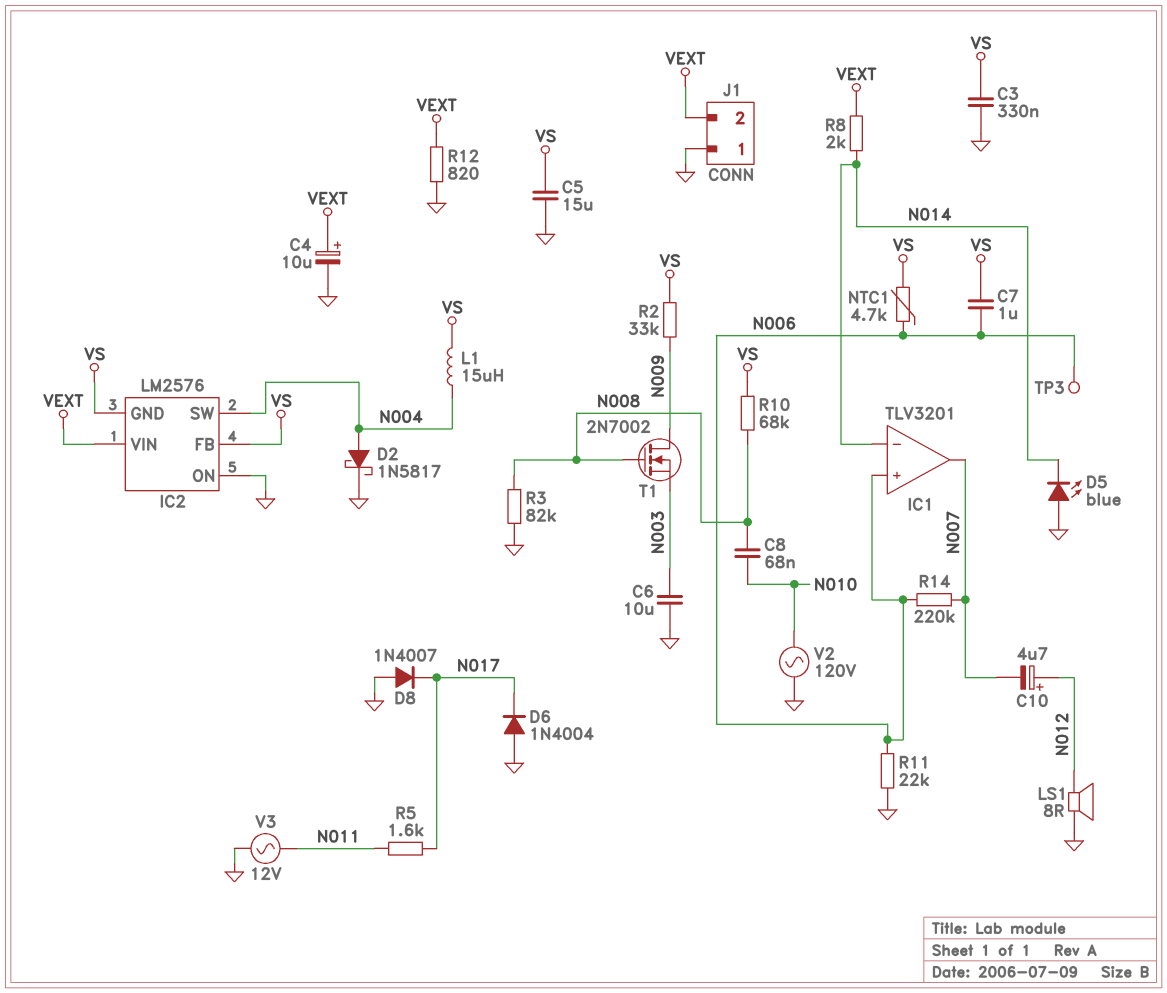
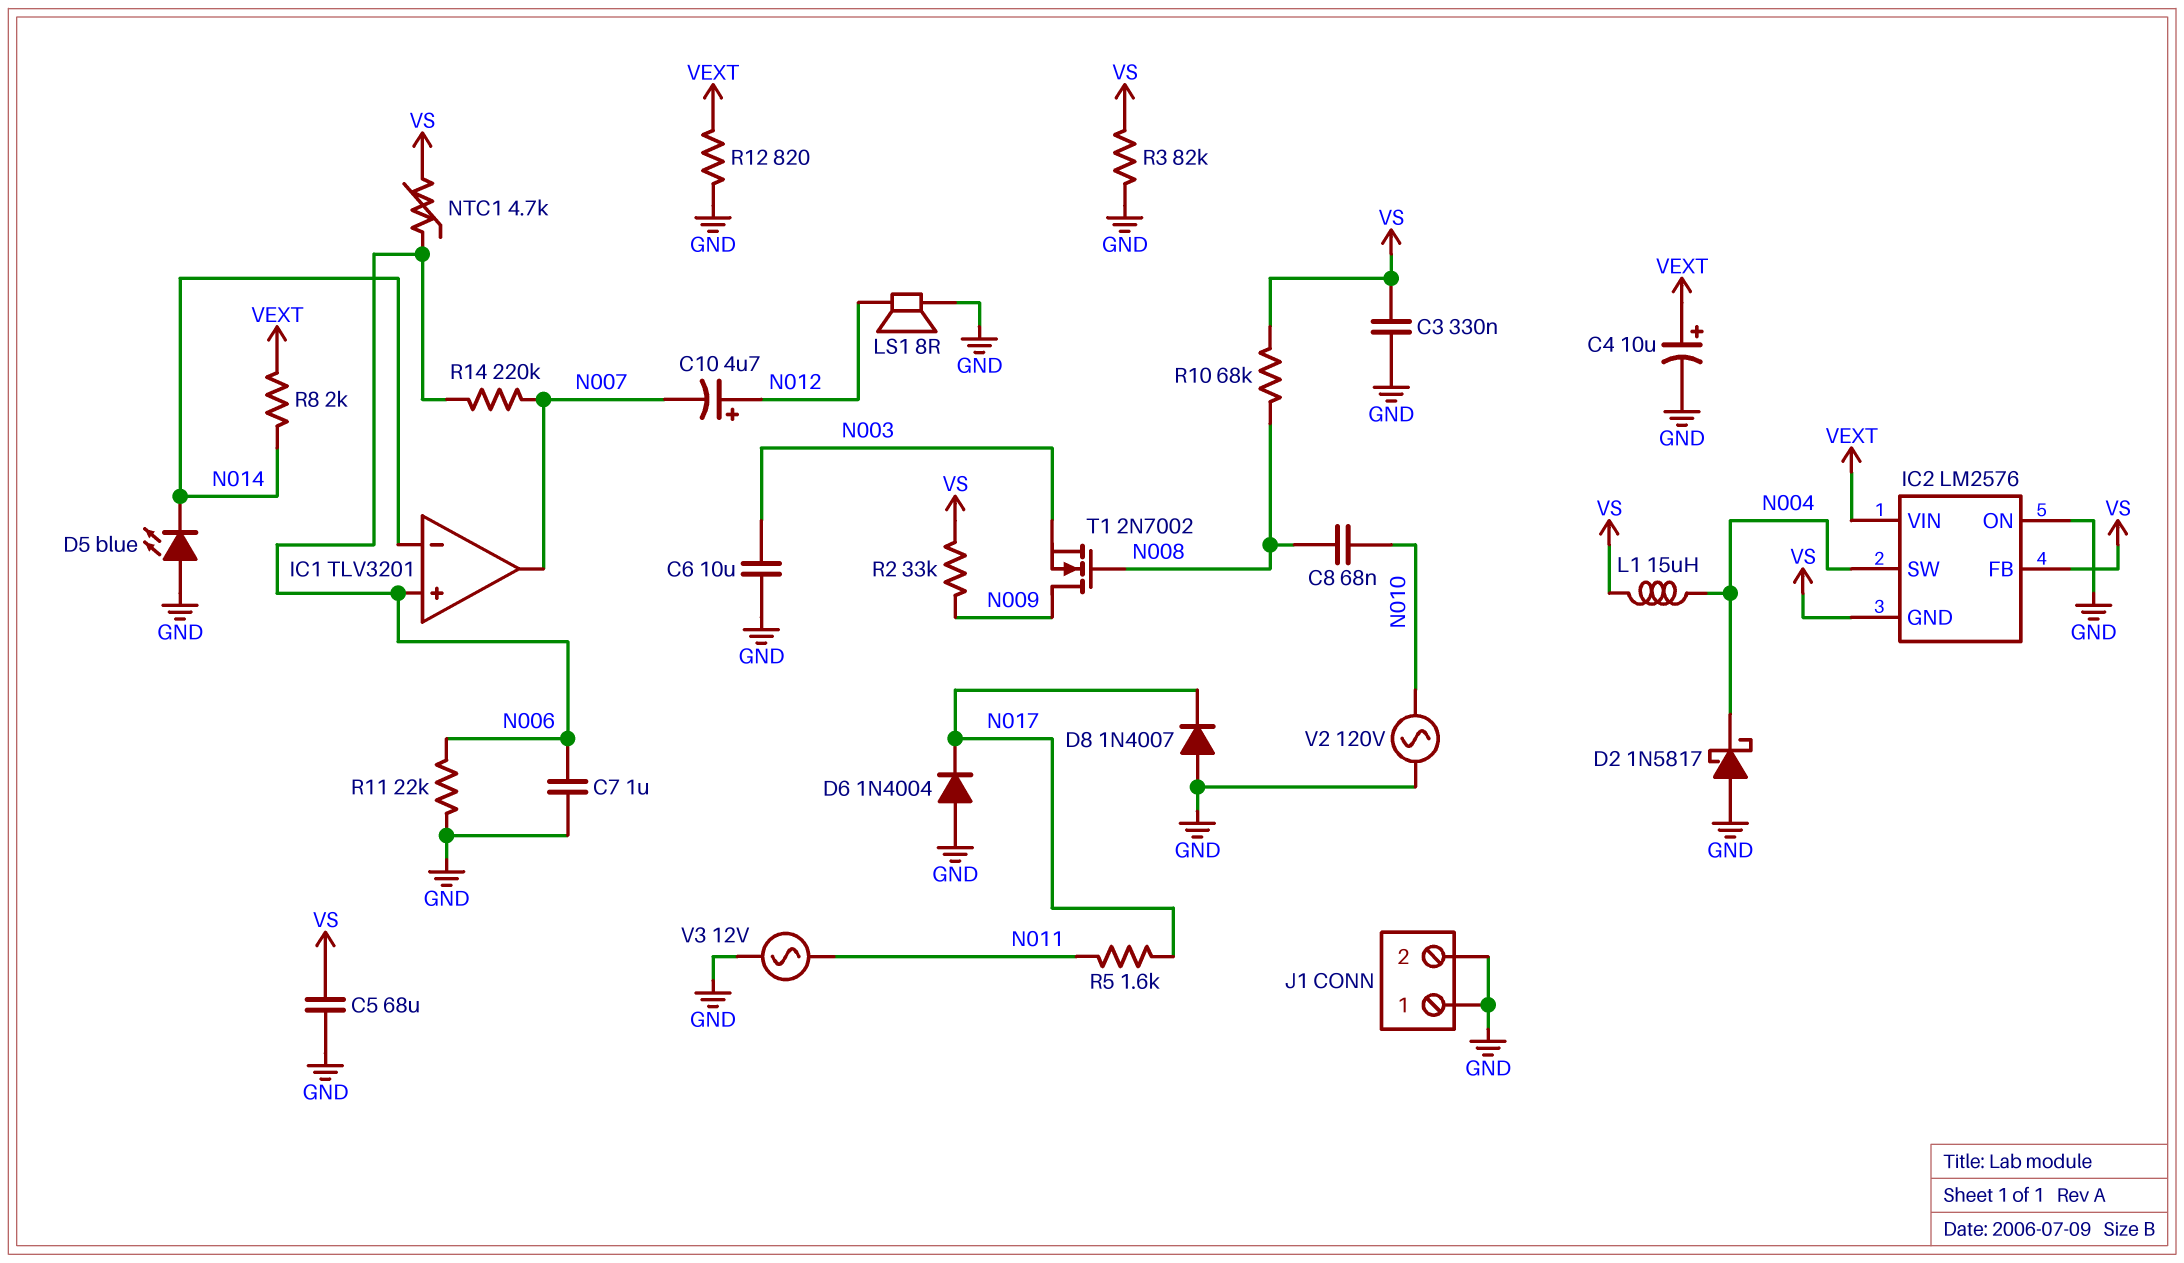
C5: 15uF (GND, VS) -> 68uF (GND, VS)
C7: 1uF (N006, VS) -> 1uF (GND, N006)
D2: schottky 1N5817 (A N004, K GND) -> schottky 1N5817 (A GND, K N004)
J1 pin 2: VEXT -> GND
R3: 82k (GND, N008) -> 82k (GND, VS)
TP3: test point (N006) -> none

